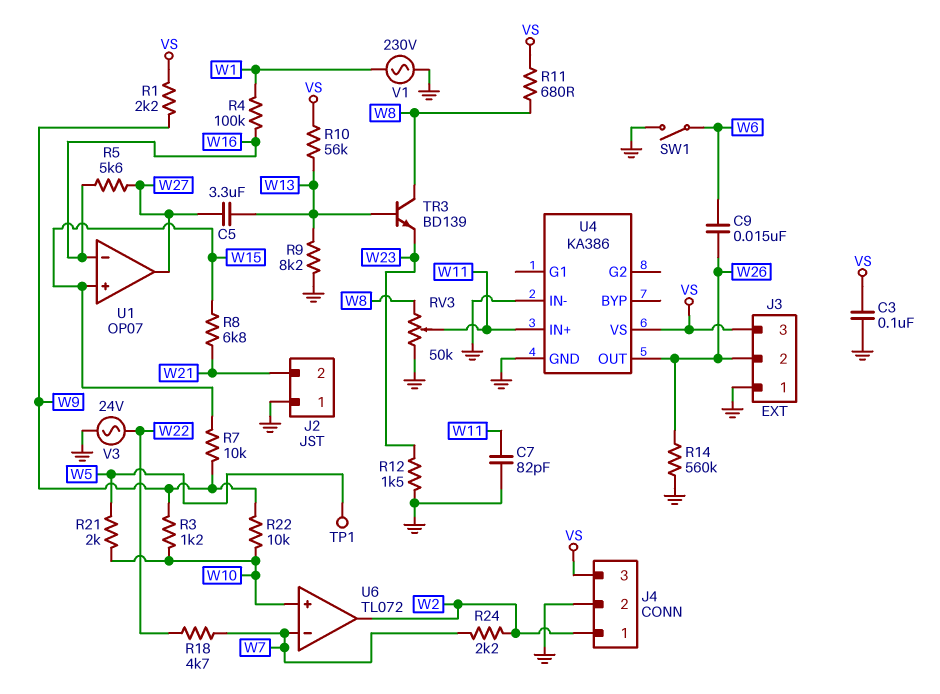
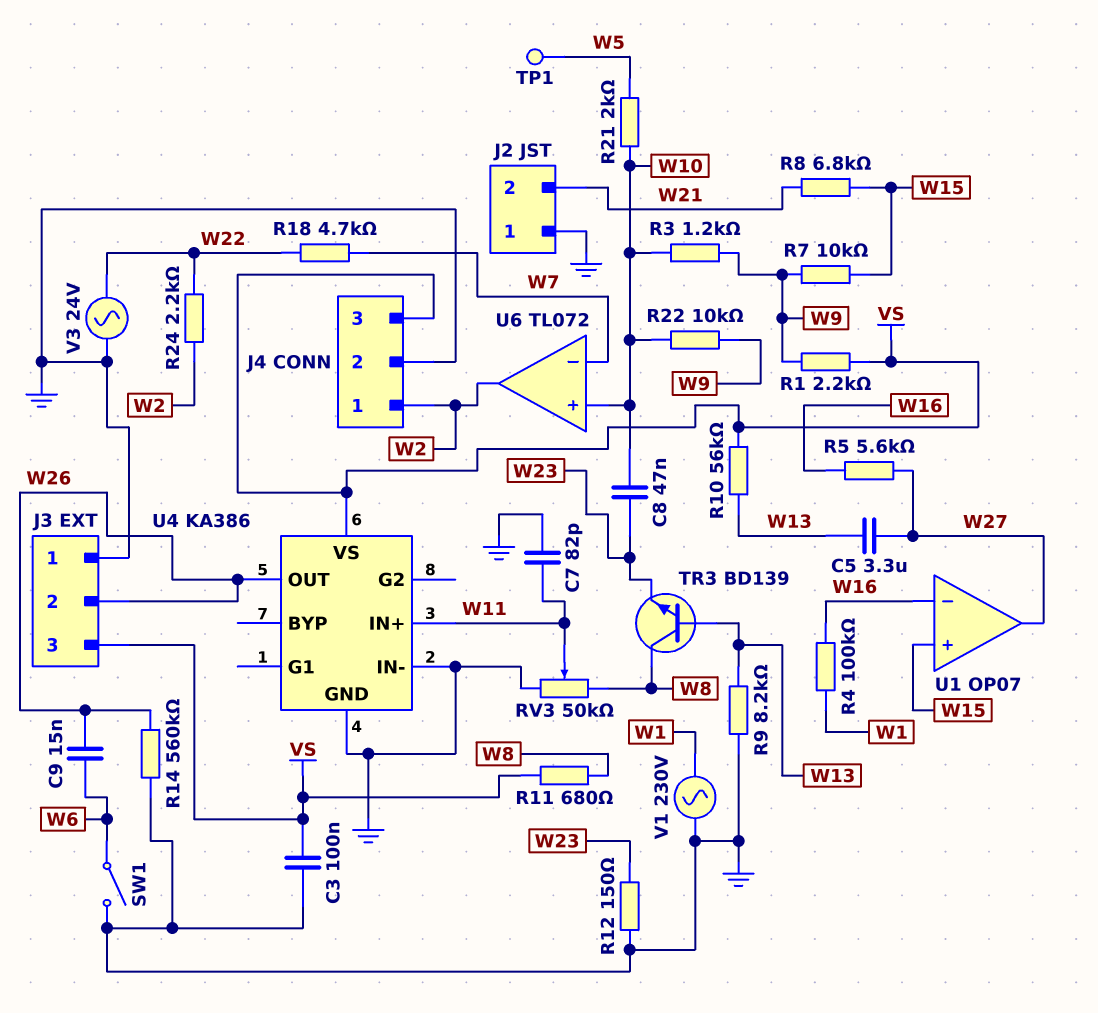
C8: none -> 47nF (W10, W23)
R12: 1.5k (GND, W23) -> 150 (GND, W23)
R24: 2.2k (W2, W7) -> 2.2k (W2, W22)

